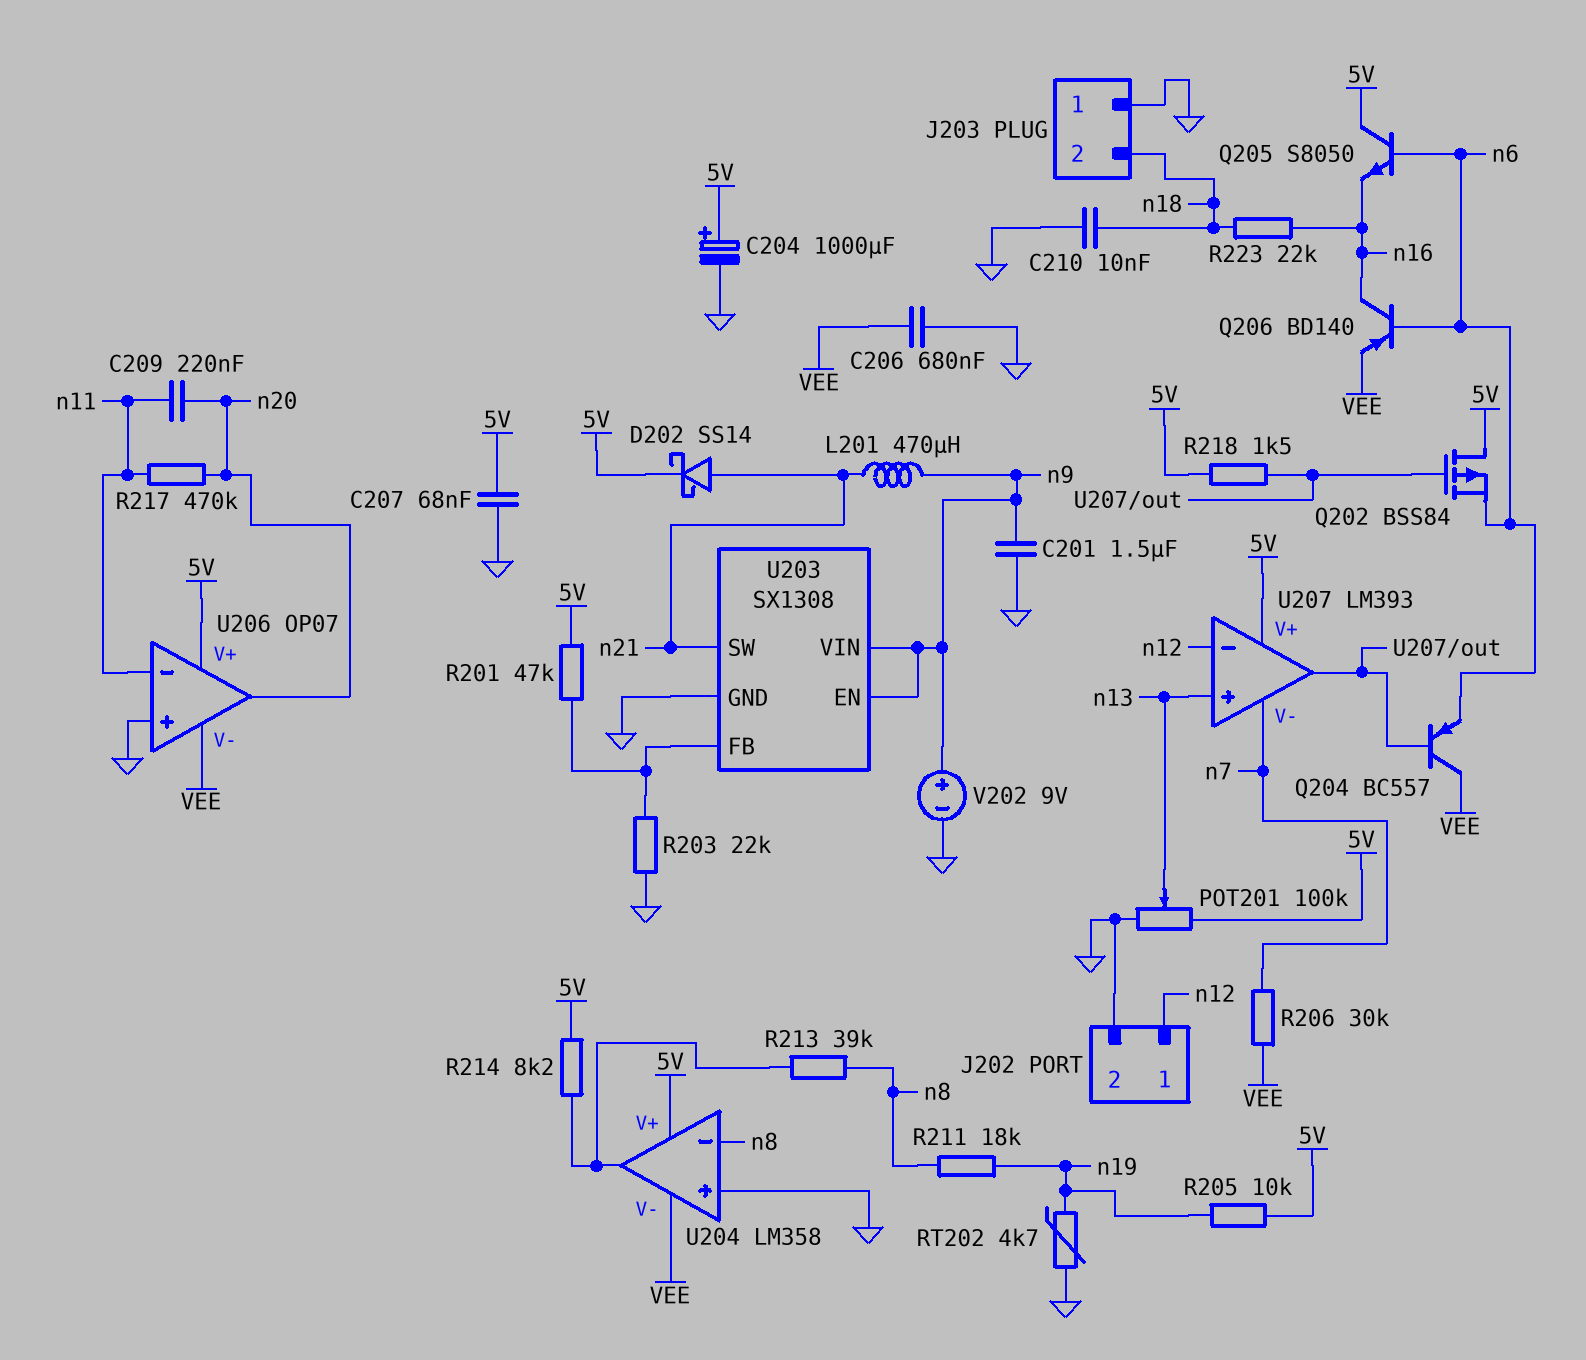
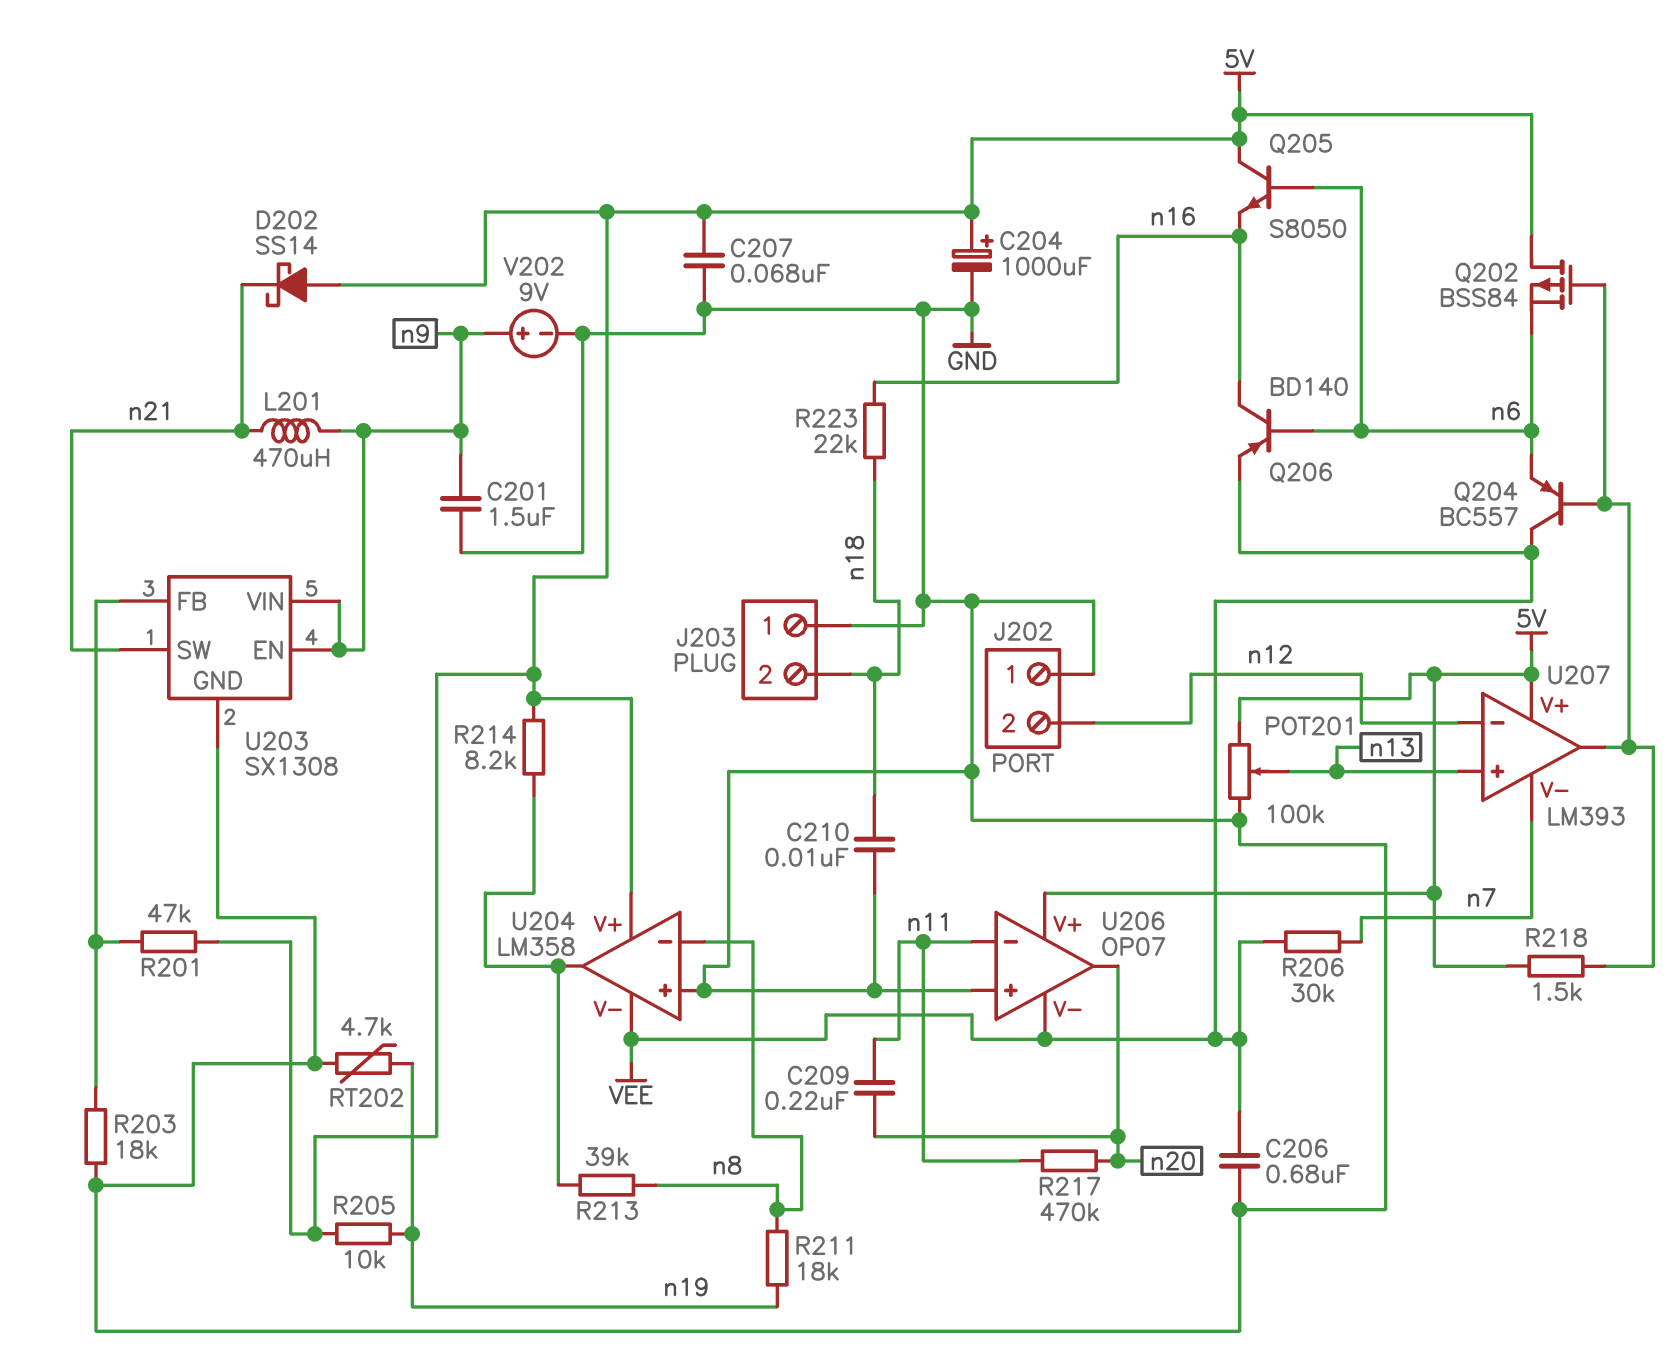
D202: schottky SS14 (A n21, K 5V) -> schottky SS14 (A 5V, K n21)
J202 pin 1: n12 -> GND
J202 pin 2: GND -> n12
R203: 22k (GND, U203/FB) -> 18k (GND, U203/FB)

